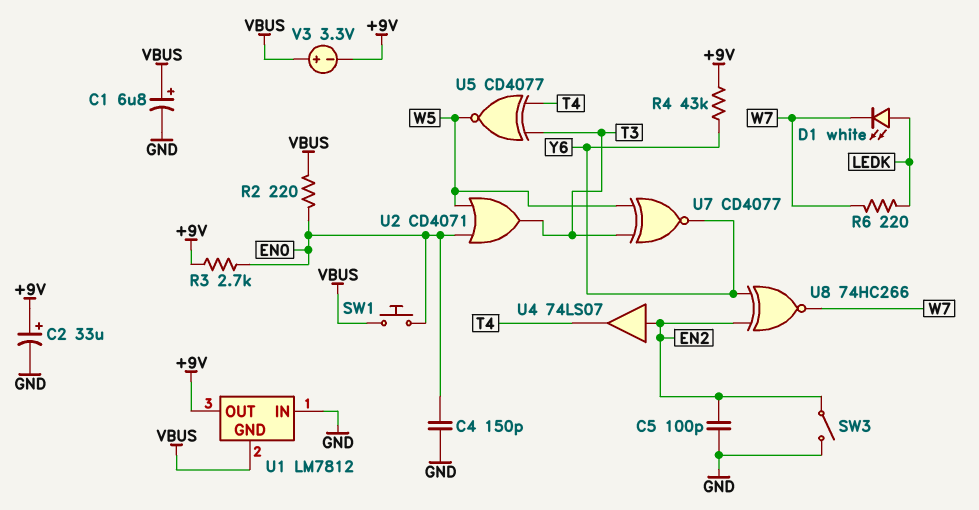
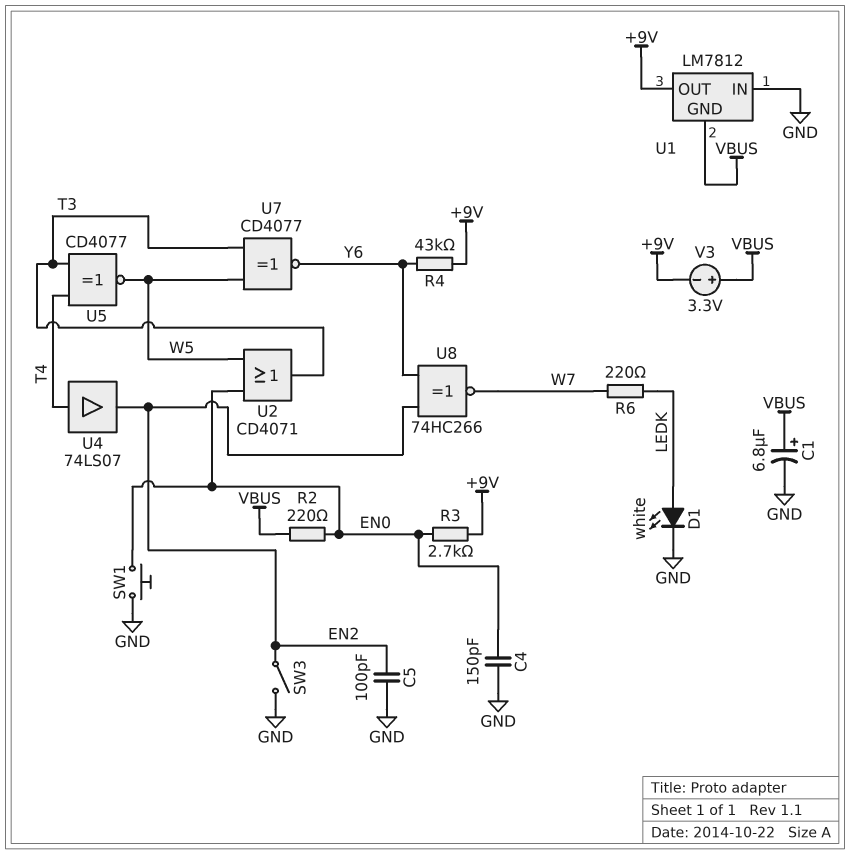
C2: 33uF (plus +9V, minus GND) -> none
D1: LED white (A LEDK, K W7) -> LED white (A LEDK, K GND)
SW1: button (EN0, VBUS) -> button (EN0, GND)
U4: buffer 74LS07 (in EN2, out T4) -> buffer 74LS07 (in T4, out EN2)

